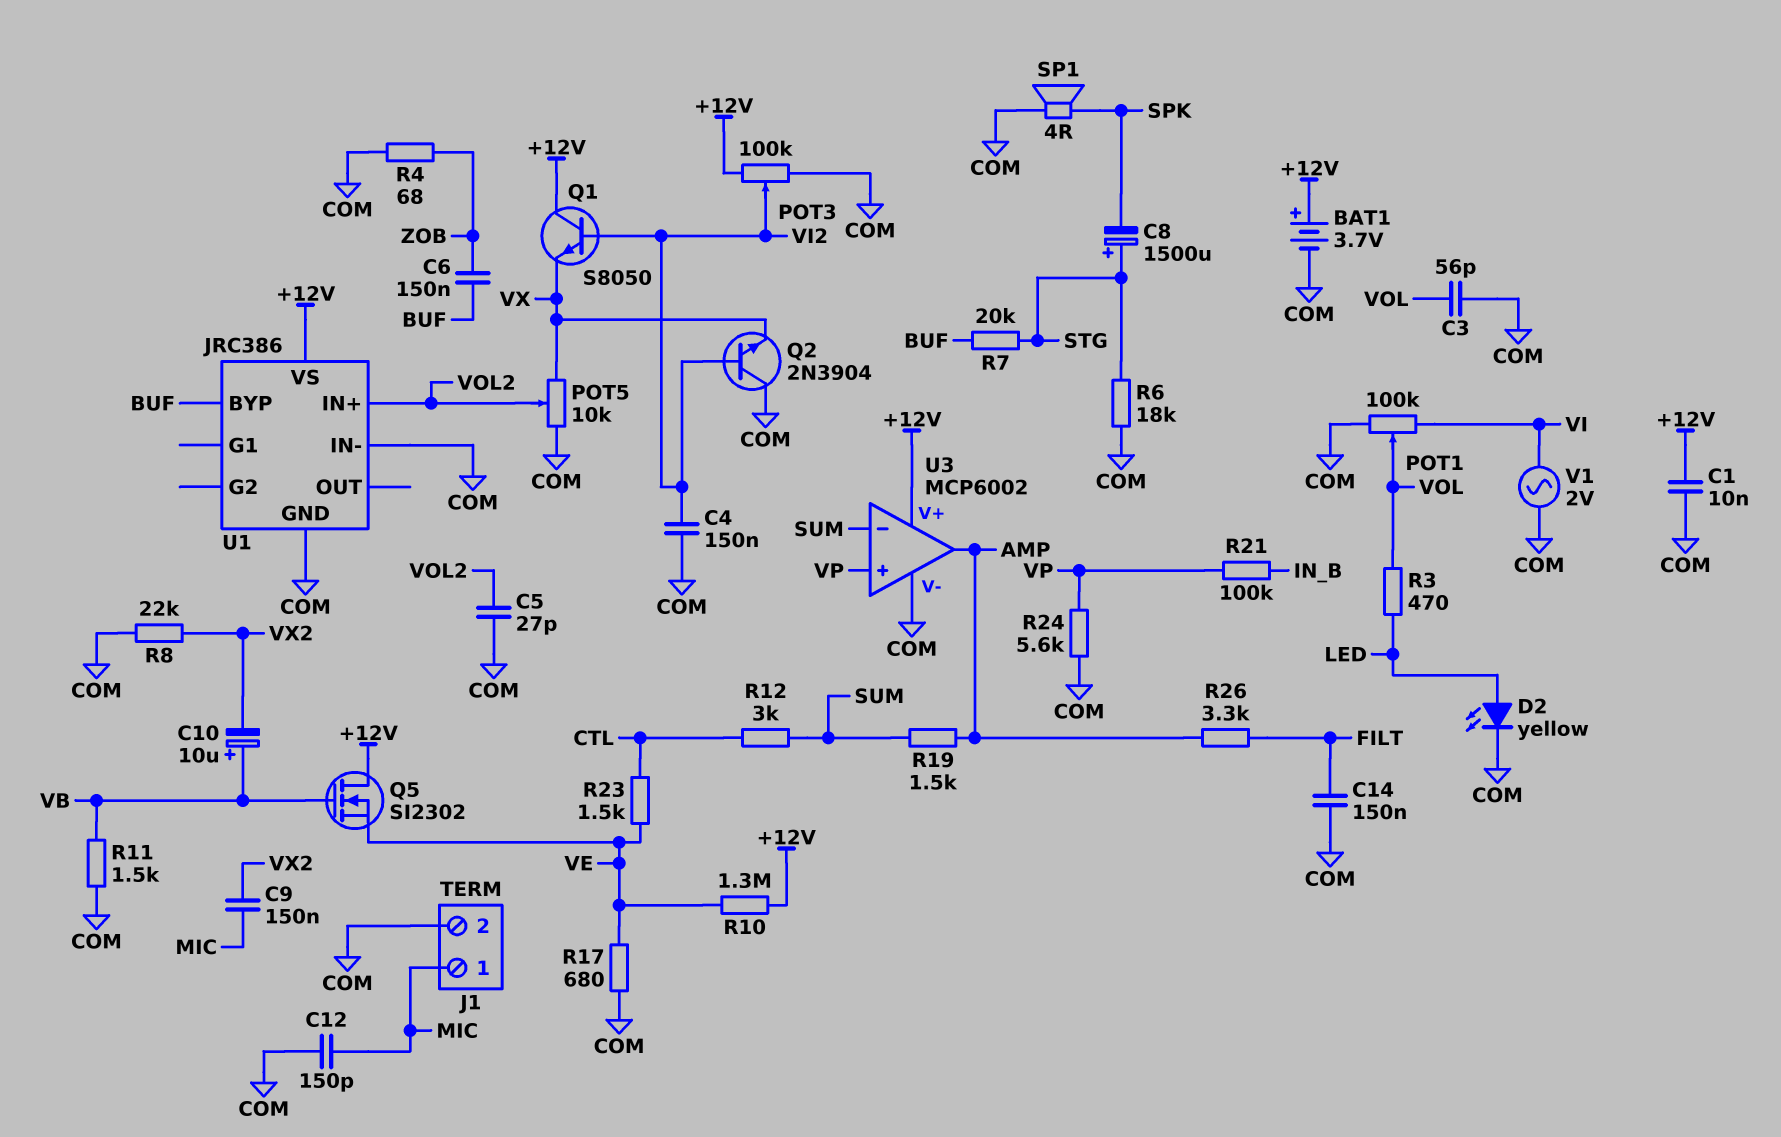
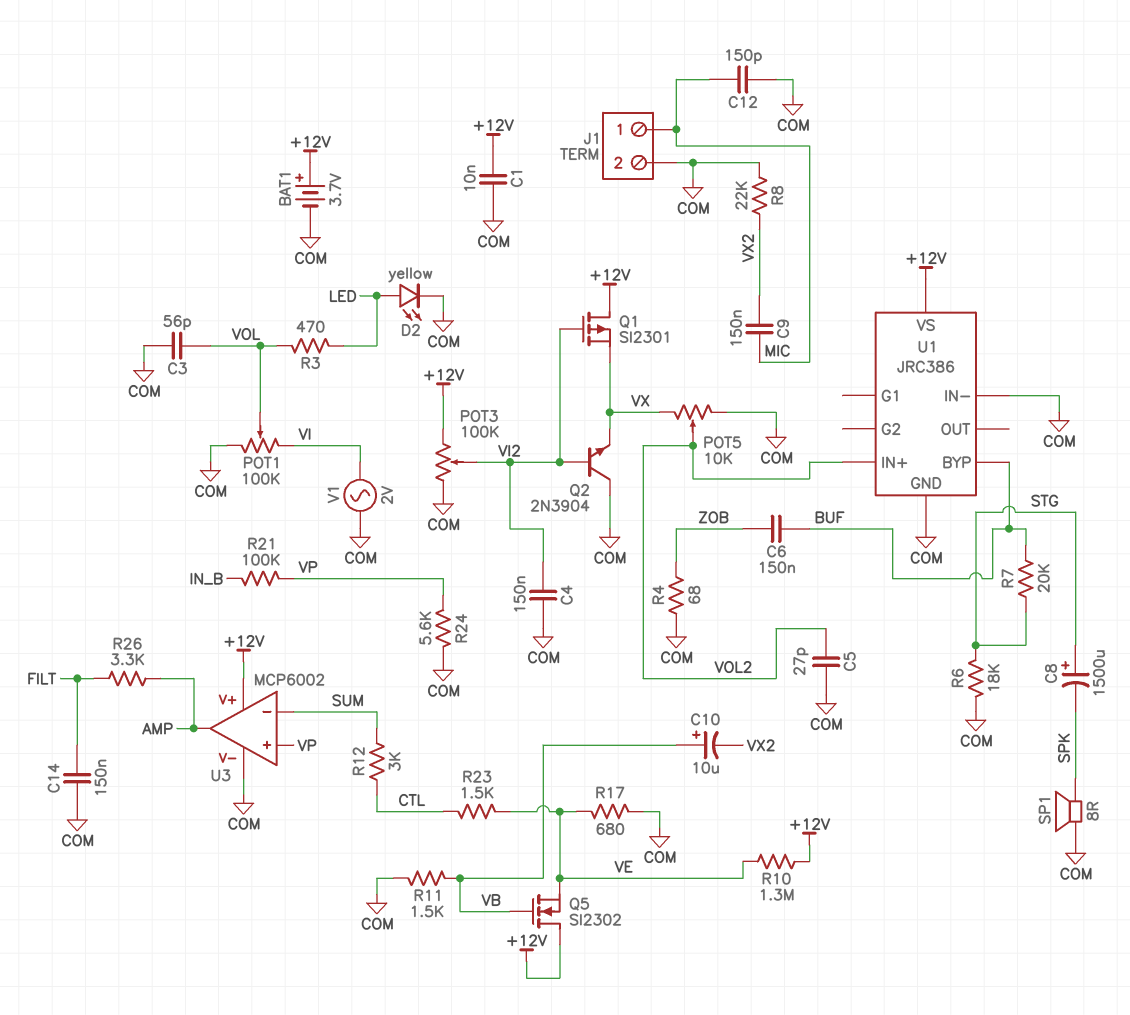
Q1: NPN S8050 (B VI2, C +12V, E VX) -> PMOS SI2301 (G VI2, D +12V, S VX)
R19: 1.5k (AMP, SUM) -> none
SP1: speaker 4R (COM, SPK) -> speaker 8R (COM, SPK)

